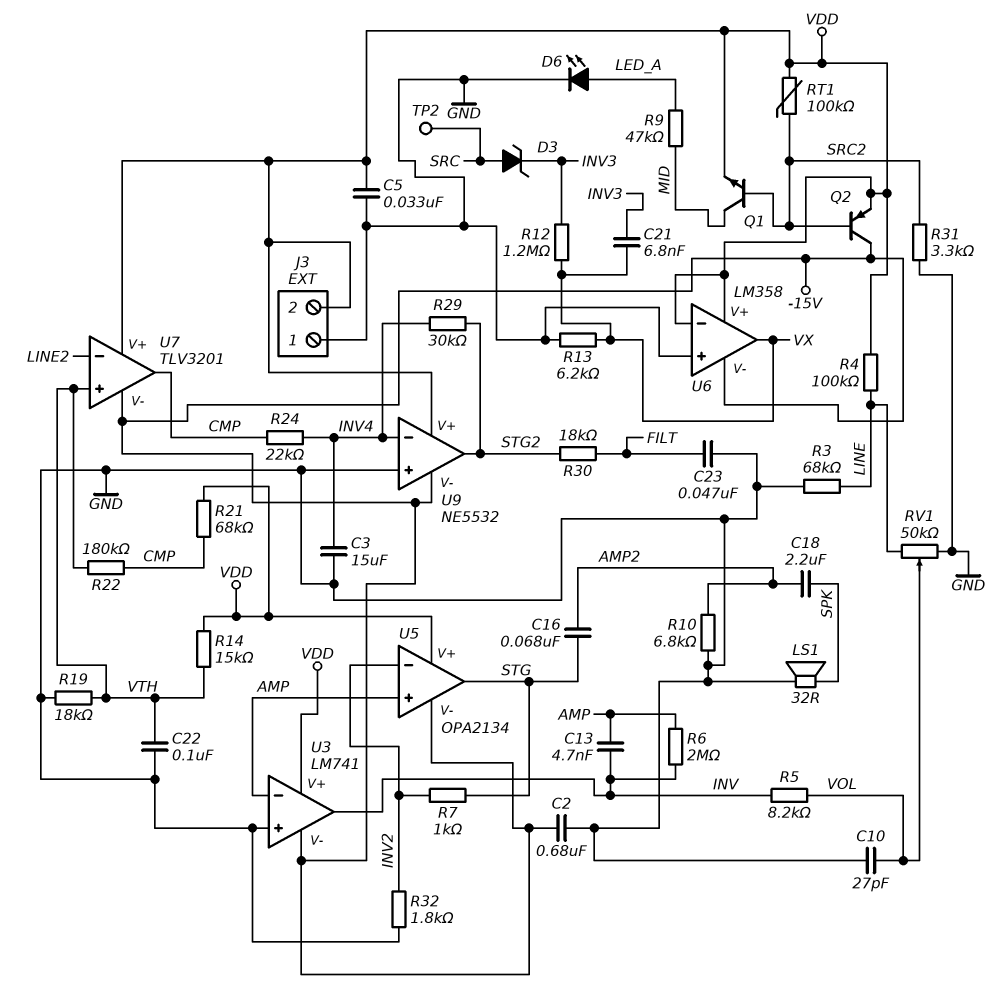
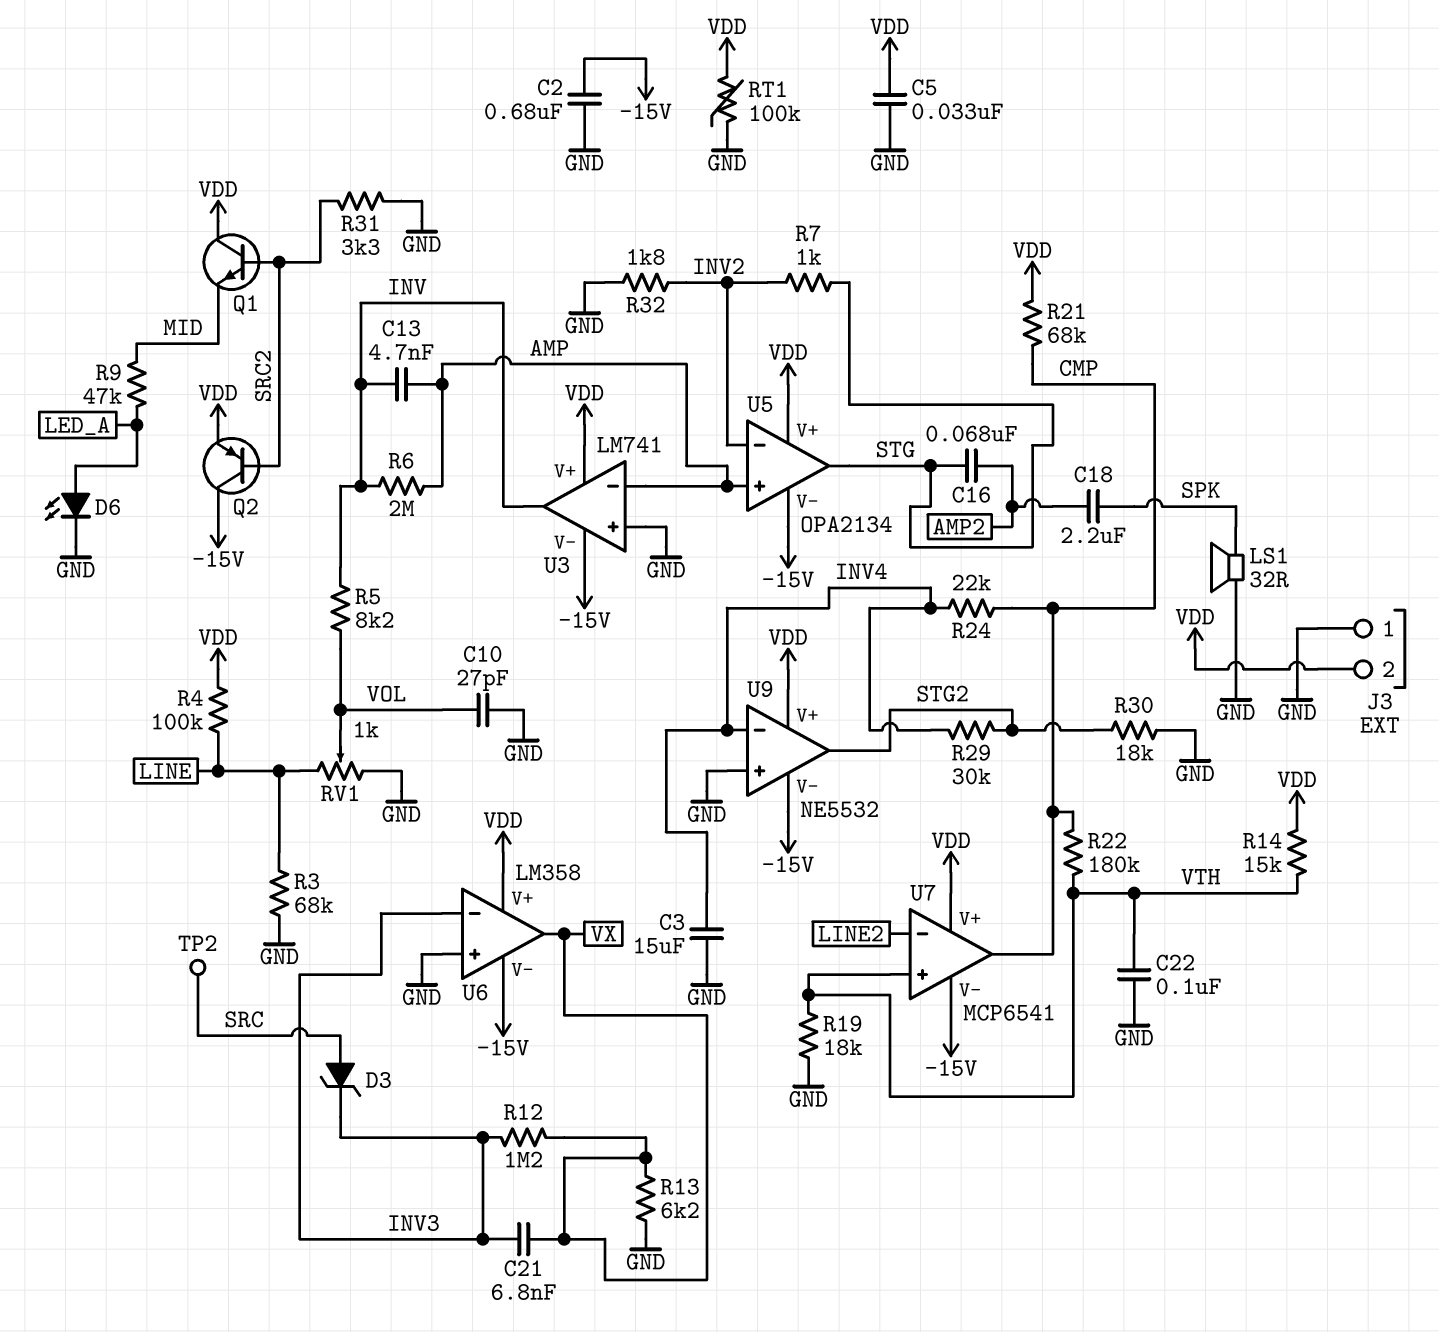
C23: 47nF (FILT, GND) -> none
Q1: NPN (B SRC2, C MID, E VDD) -> NPN (B SRC2, C VDD, E MID)
R10: 6.8k (AMP2, GND) -> none
R30: 18k (FILT, STG2) -> 18k (GND, STG2)
RT1: 100k (SRC2, VDD) -> 100k (GND, VDD)
RV1: 50k (GND, LINE, wiper VOL) -> 1k (GND, LINE, wiper VOL)
U6 pin in-: VDD -> INV3
U7: TLV3201 -> MCP6541

